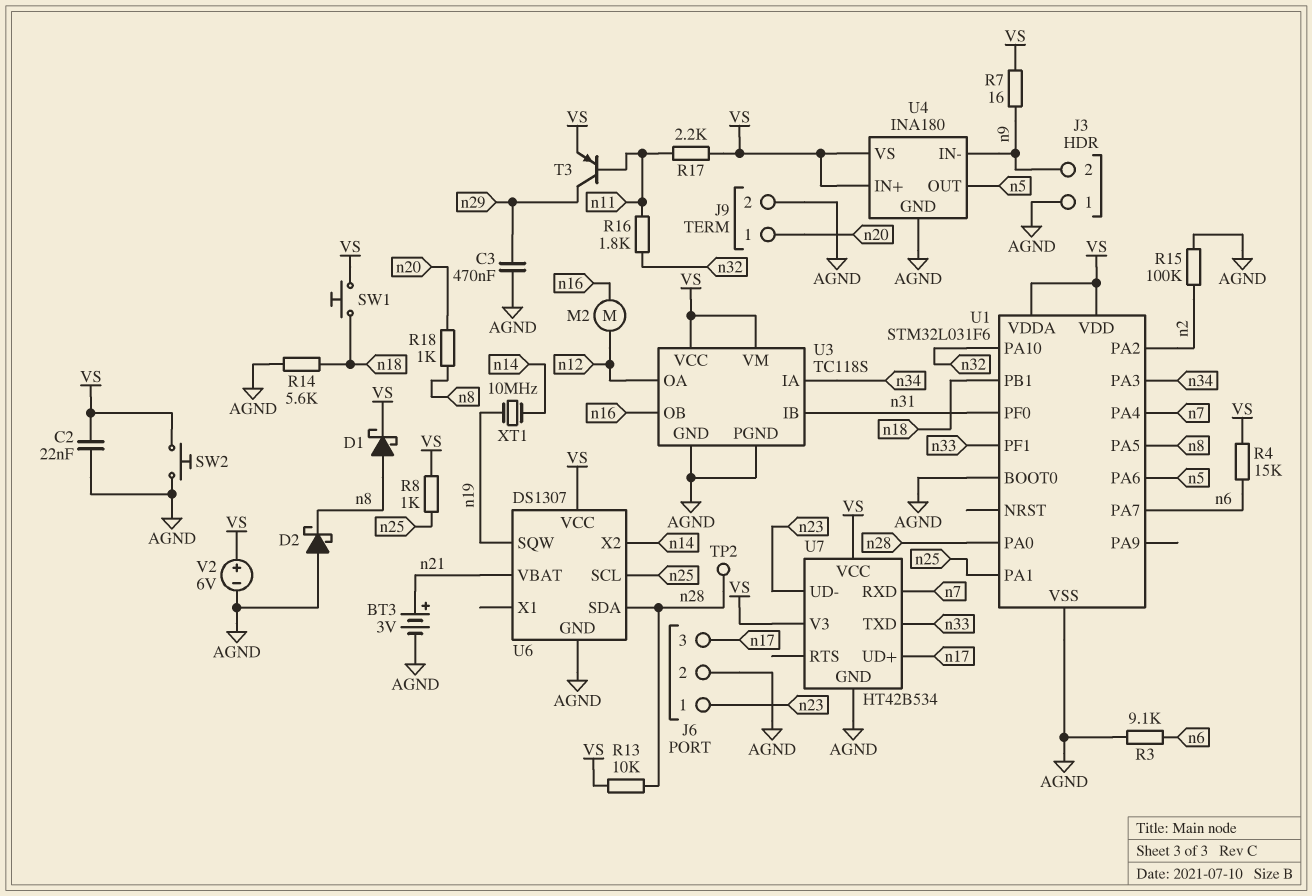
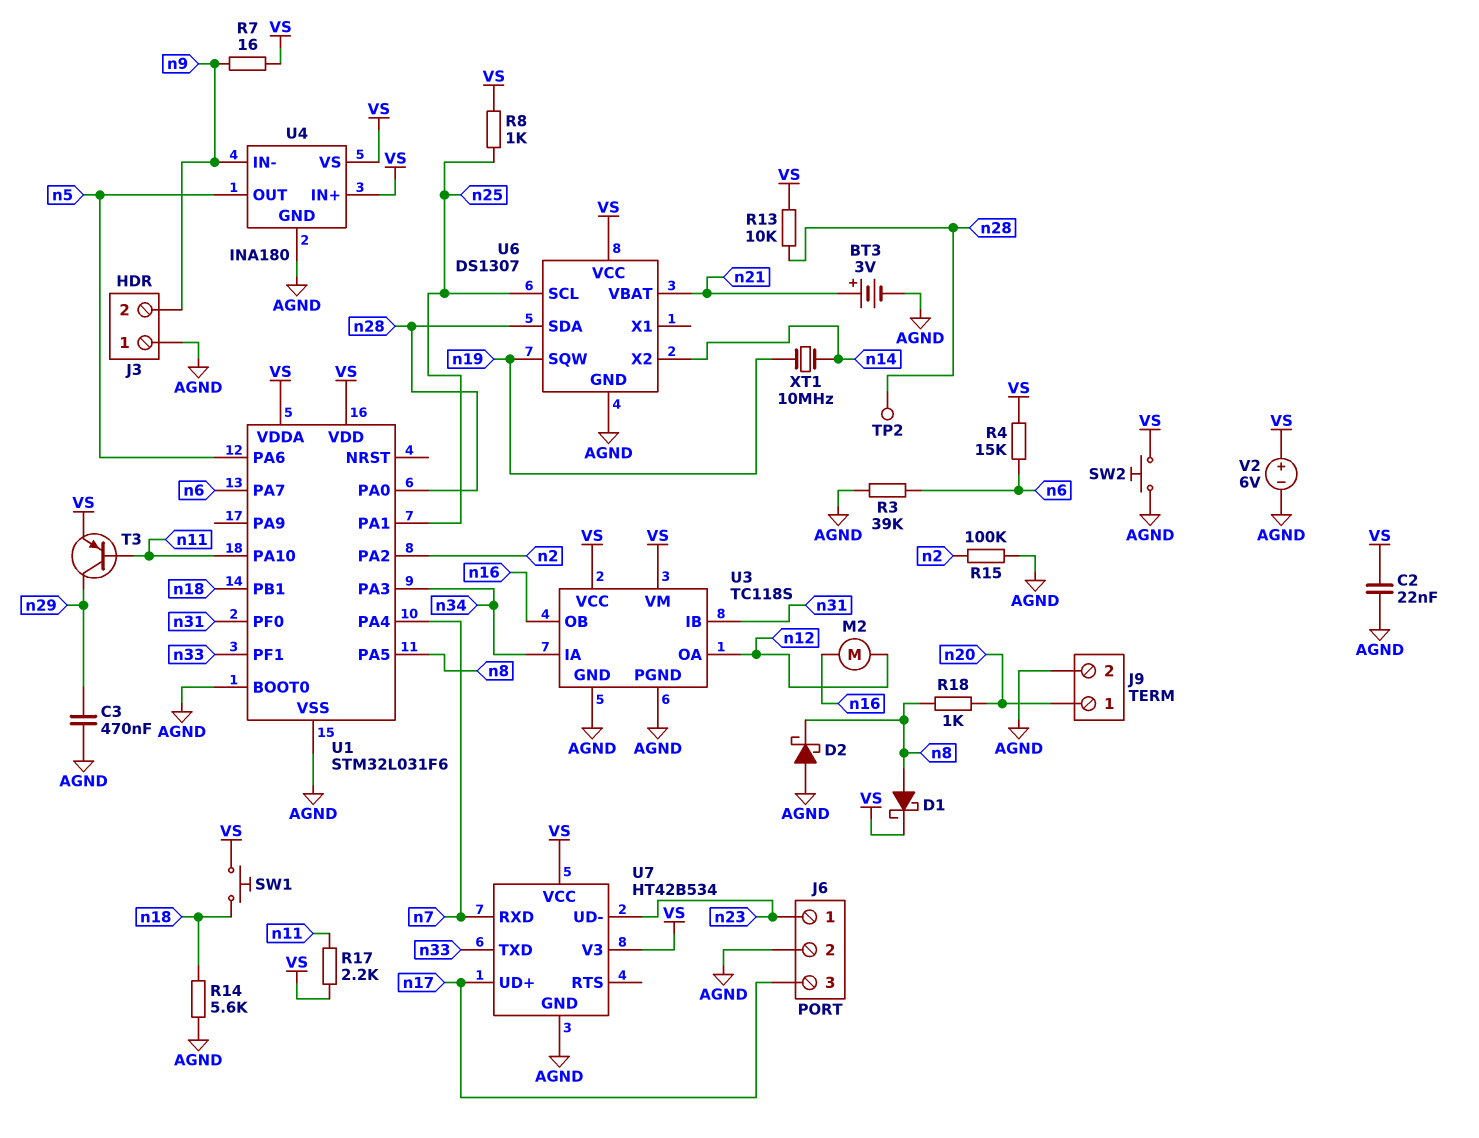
R3: 9.1k (AGND, n6) -> 39k (AGND, n6)
R16: 1.8k (n11, n32) -> none
U1 pin PA10: n32 -> n11

